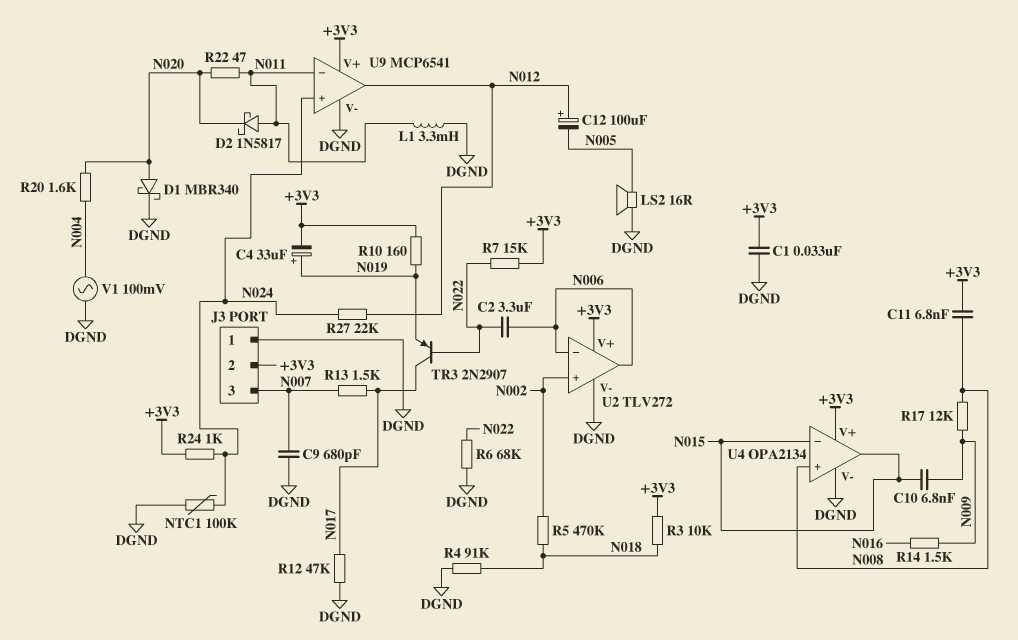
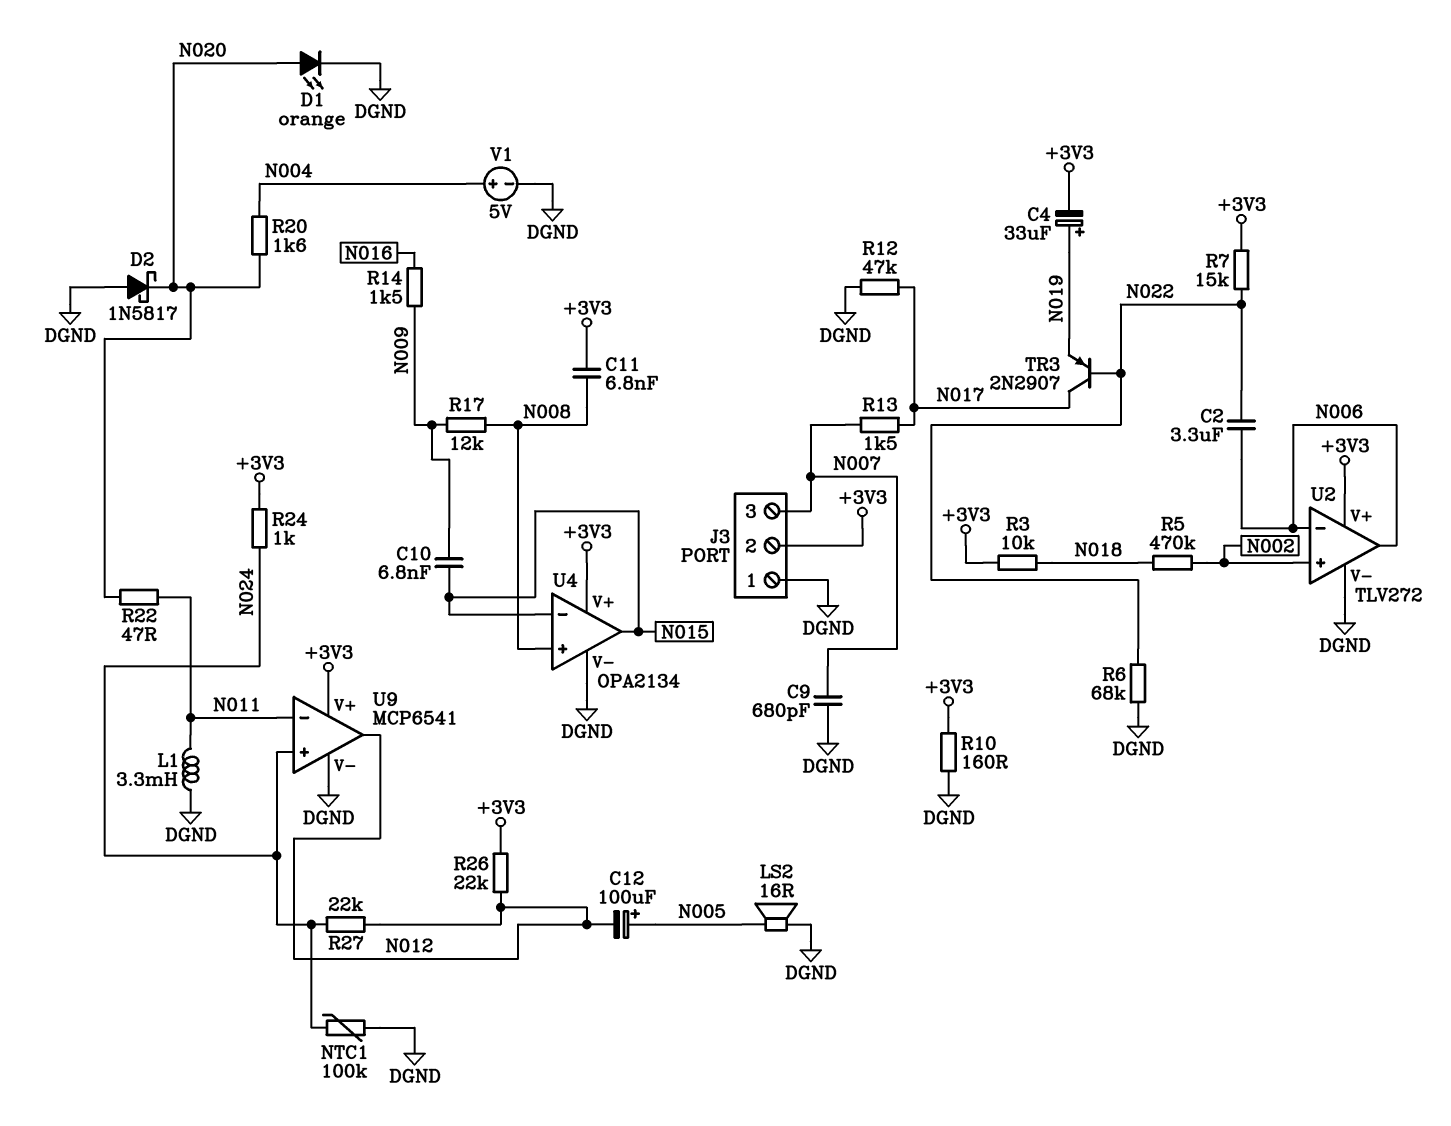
C1: 33nF (+3V3, DGND) -> none
C12: 100uF (plus N012, minus N005) -> 100uF (plus N005, minus N012)
D1: schottky MBR340 (A N020, K DGND) -> LED orange (A N020, K DGND)
D2: schottky 1N5817 (A N011, K N020) -> schottky 1N5817 (A DGND, K N020)
R4: 91k (DGND, N018) -> none
R10: 160 (+3V3, N019) -> 160 (+3V3, DGND)
R26: none -> 22k (+3V3, N012)
V1: AC 100mV (DGND, N004) -> 5V (plus N004, minus DGND)

